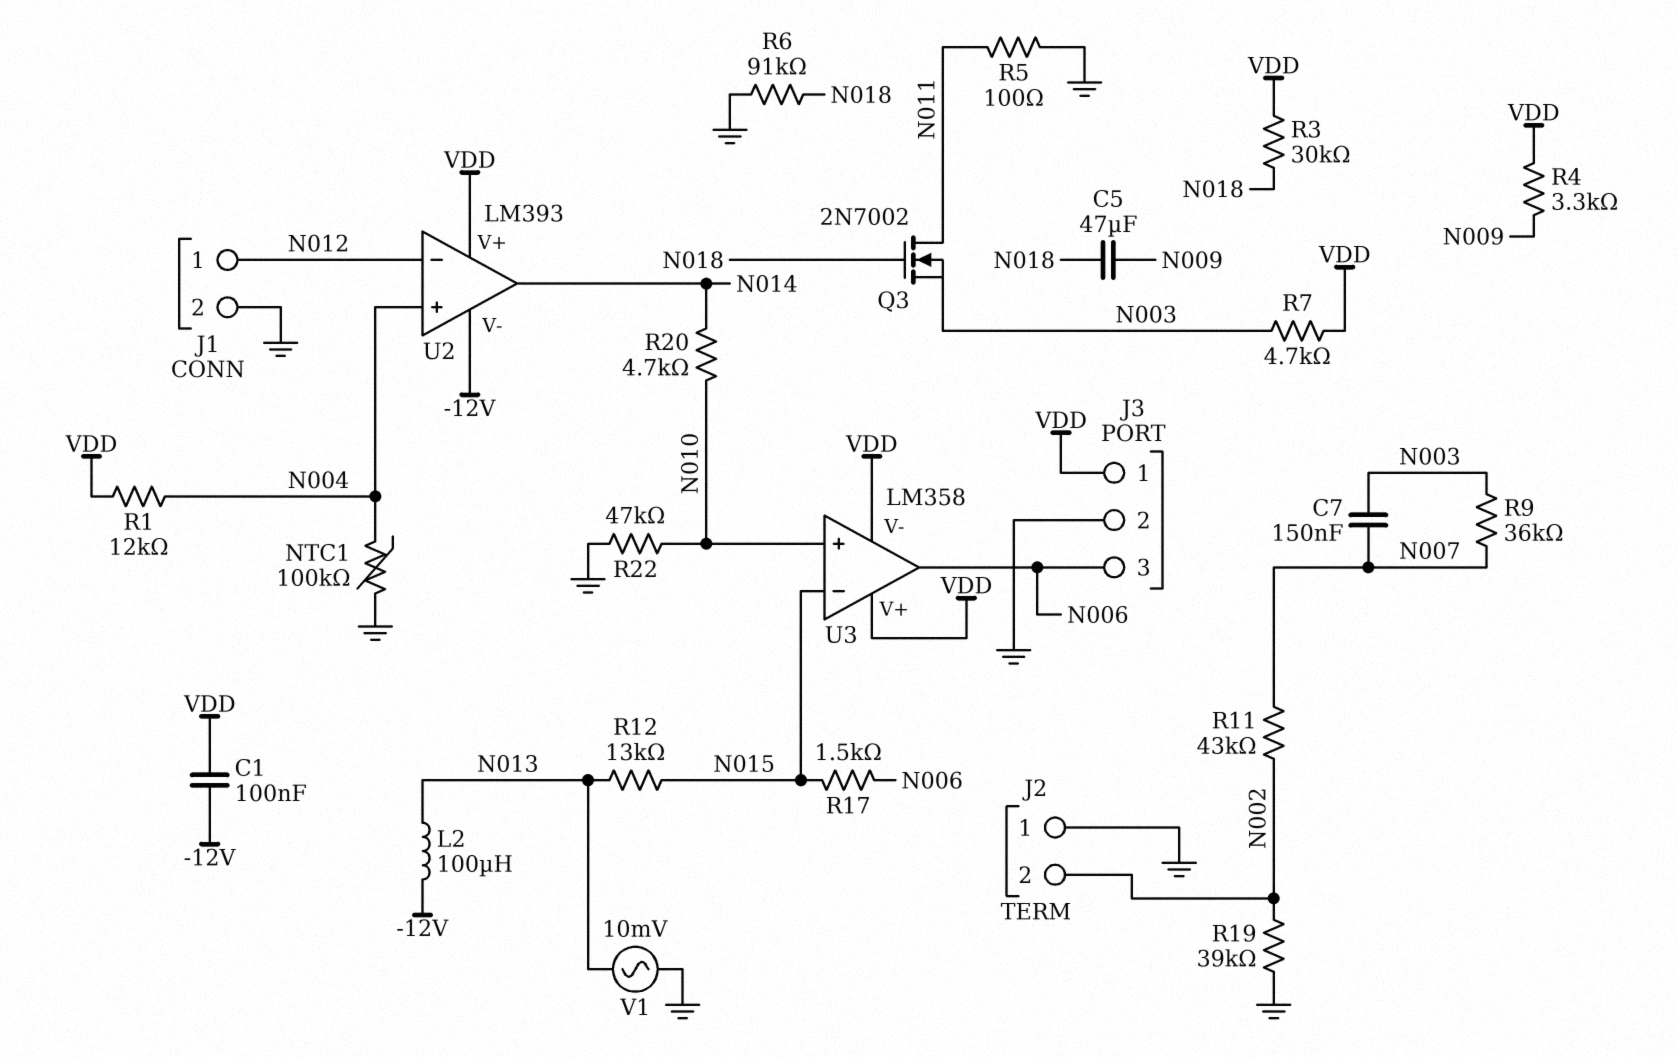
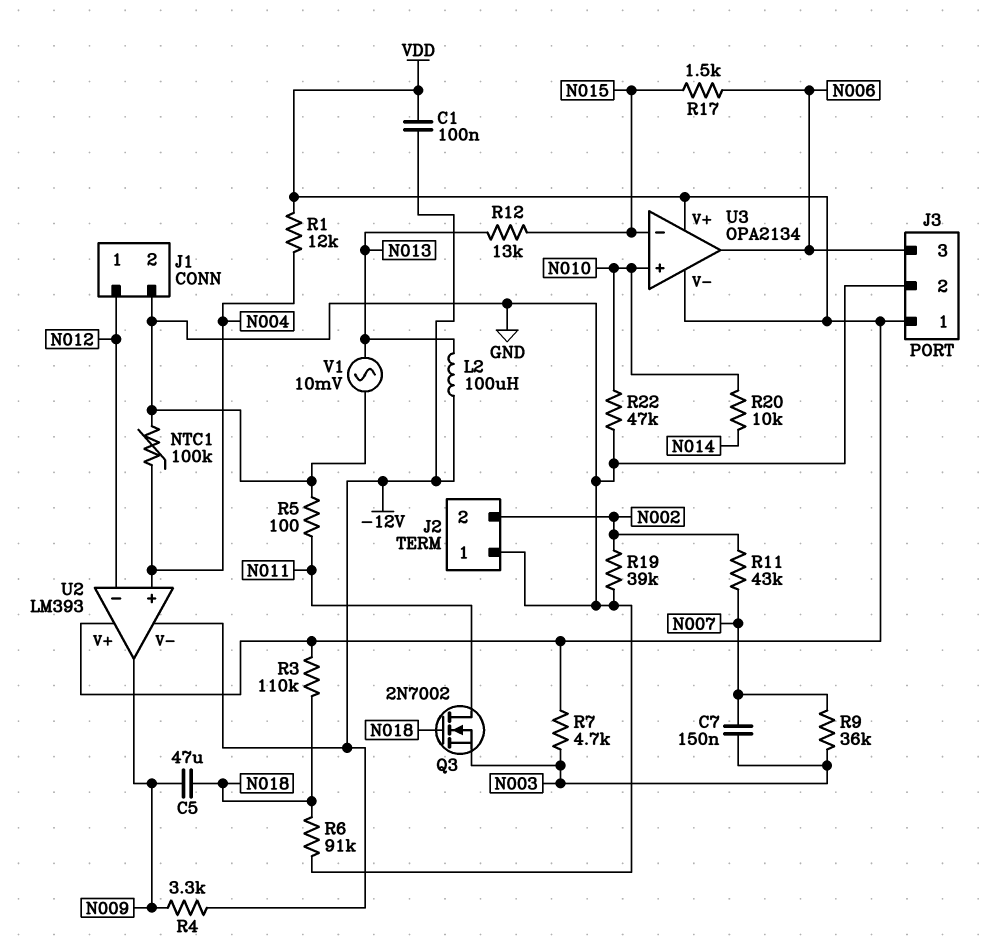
R3: 30k (N018, VDD) -> 110k (N018, VDD)
R4: 3.3k (N009, VDD) -> 3.3k (-12V, N009)
R20: 4.7k (N010, N014) -> 10k (N010, N014)
U2 pin out: N014 -> N009
U3: LM358 -> OPA2134

